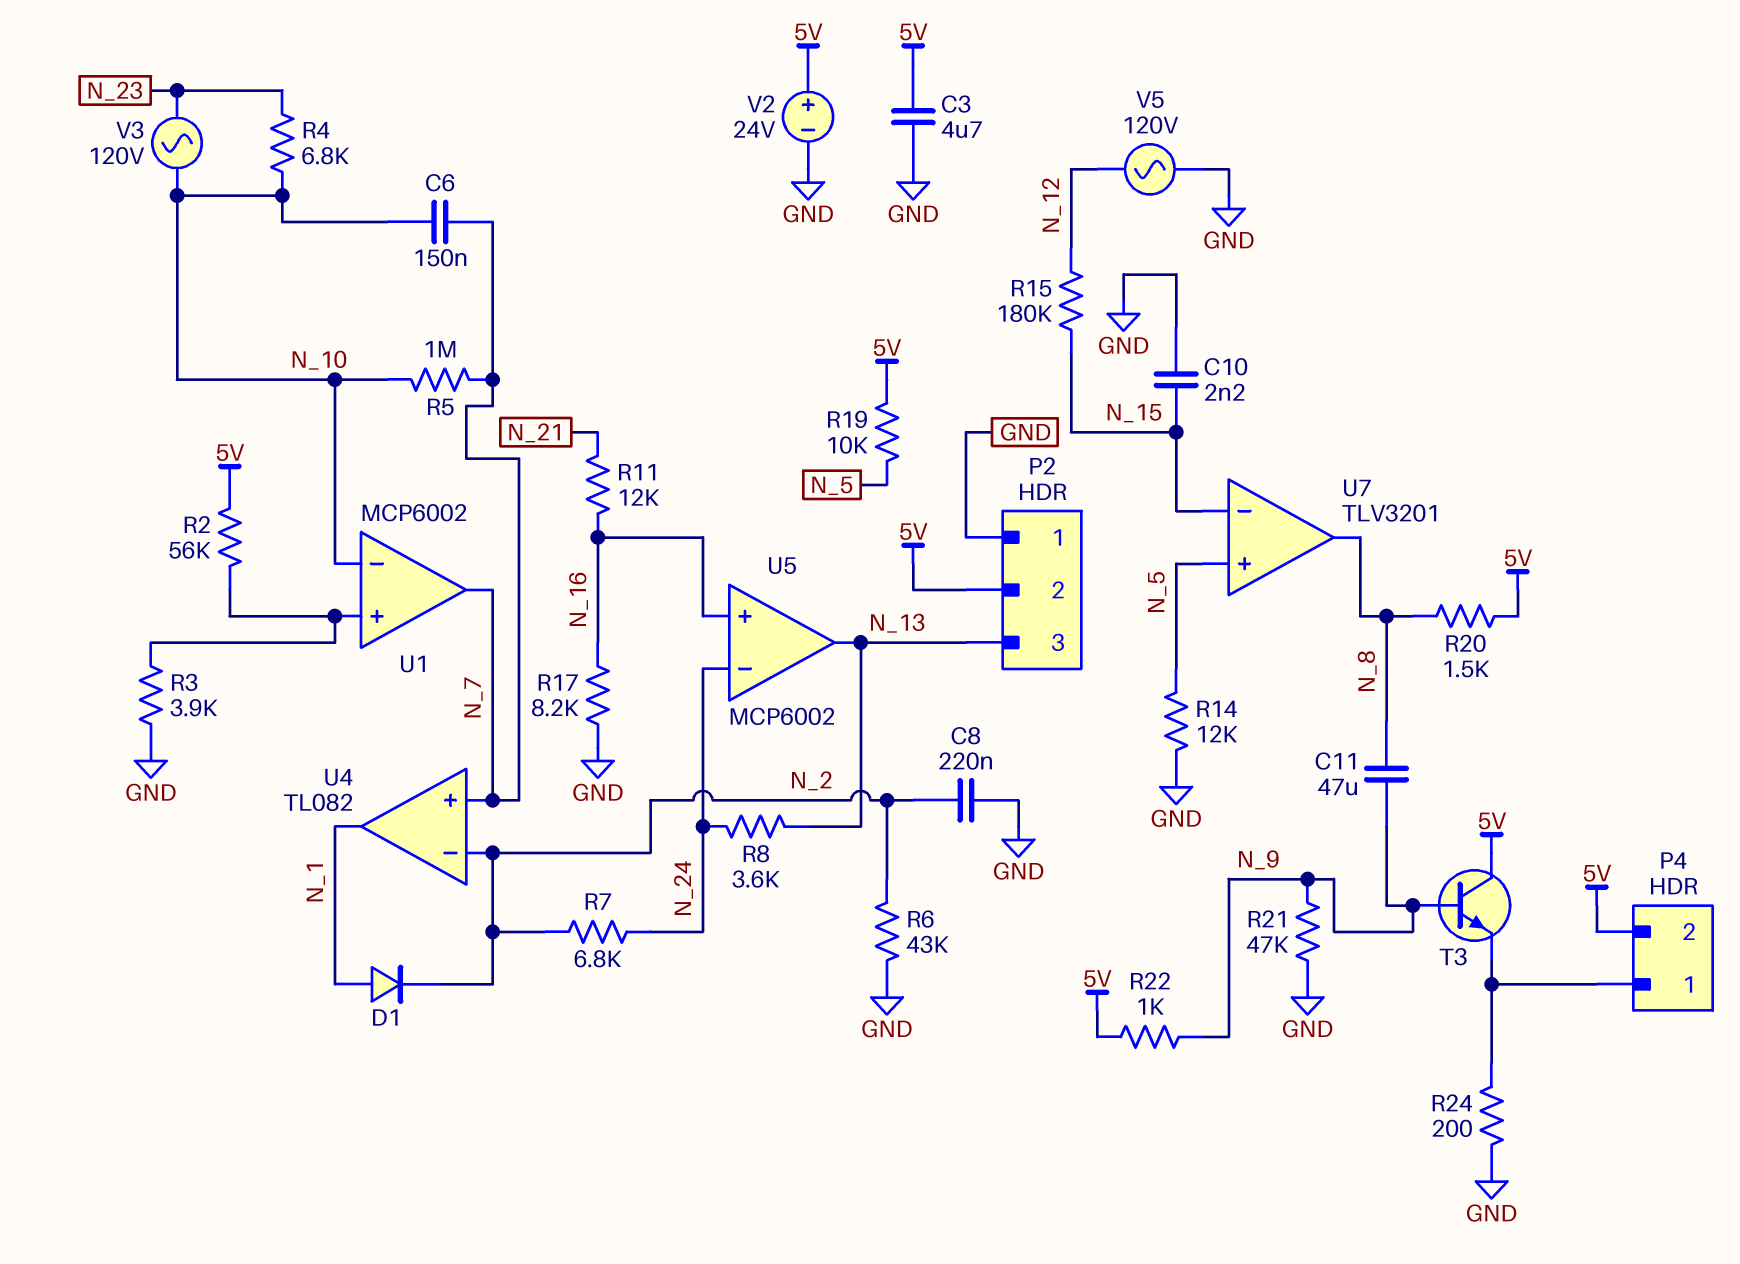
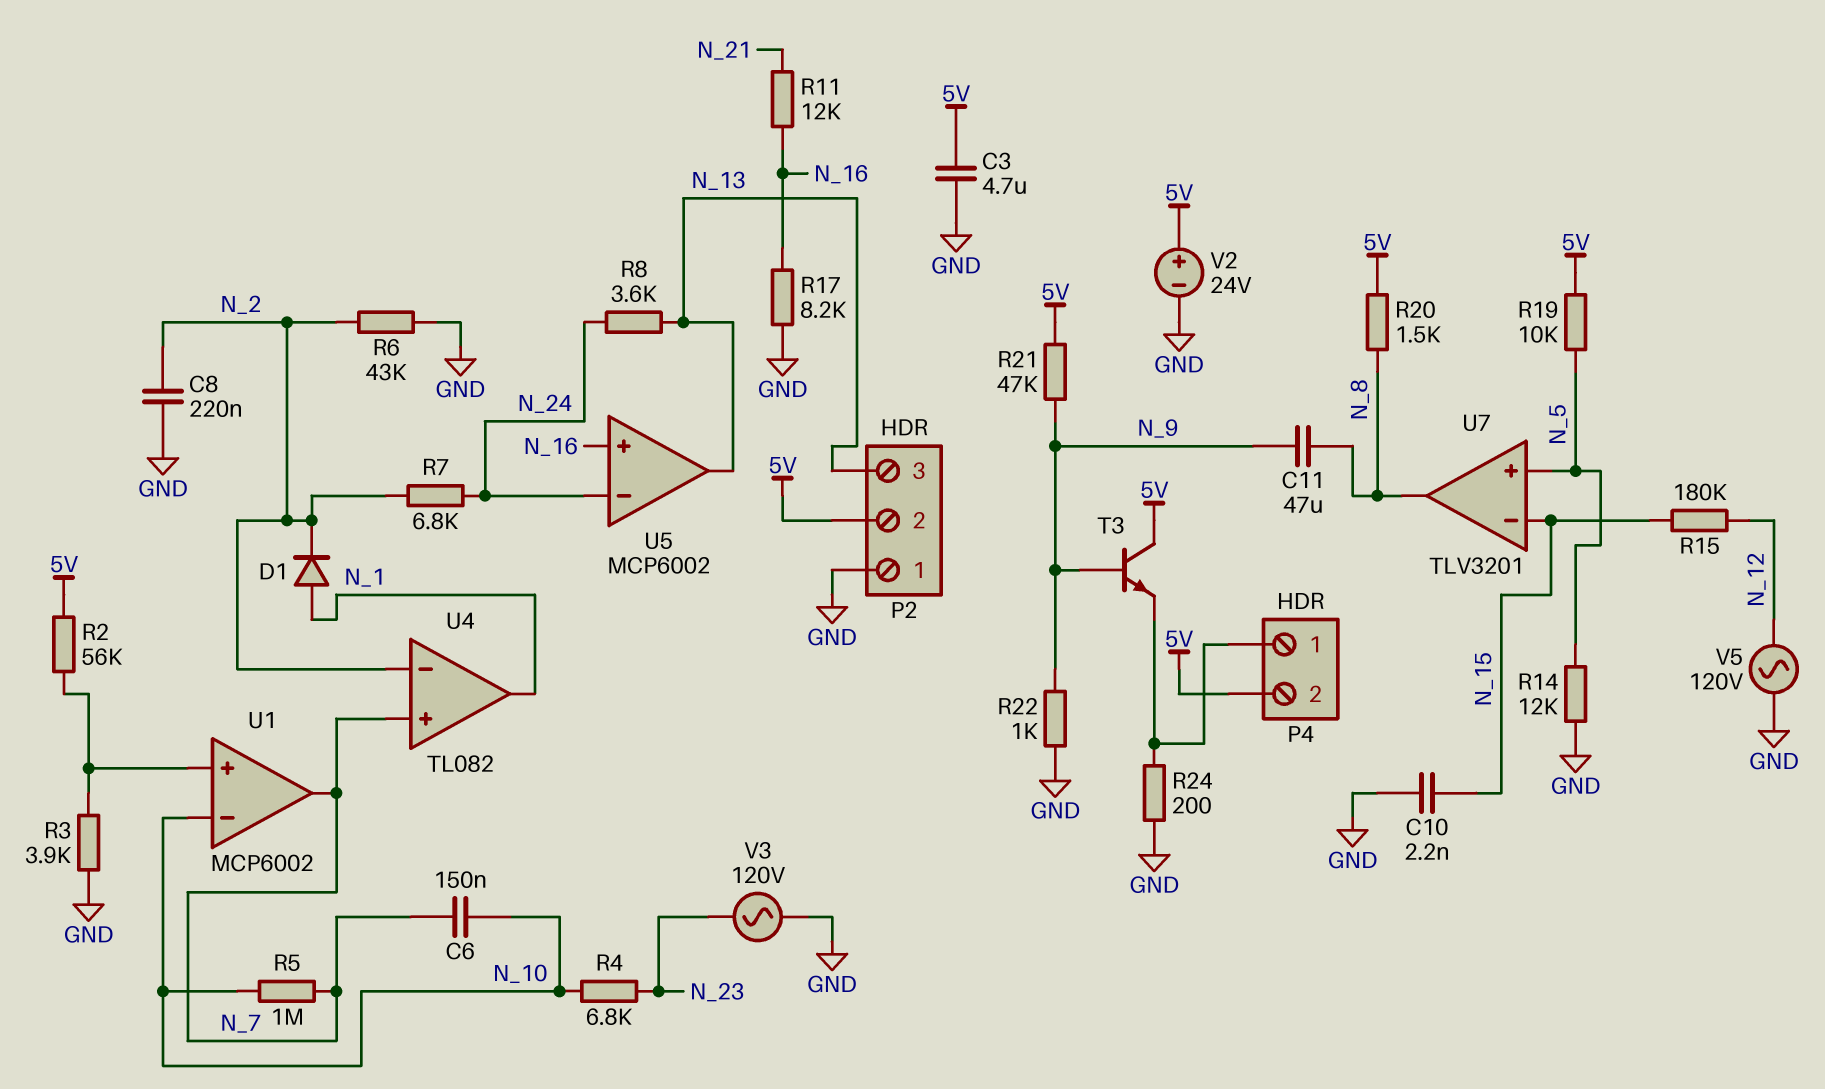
R21: 47k (GND, N_9) -> 47k (5V, N_9)
R22: 1k (5V, N_9) -> 1k (GND, N_9)
V3: AC 120V (N_10, N_23) -> AC 120V (GND, N_23)

